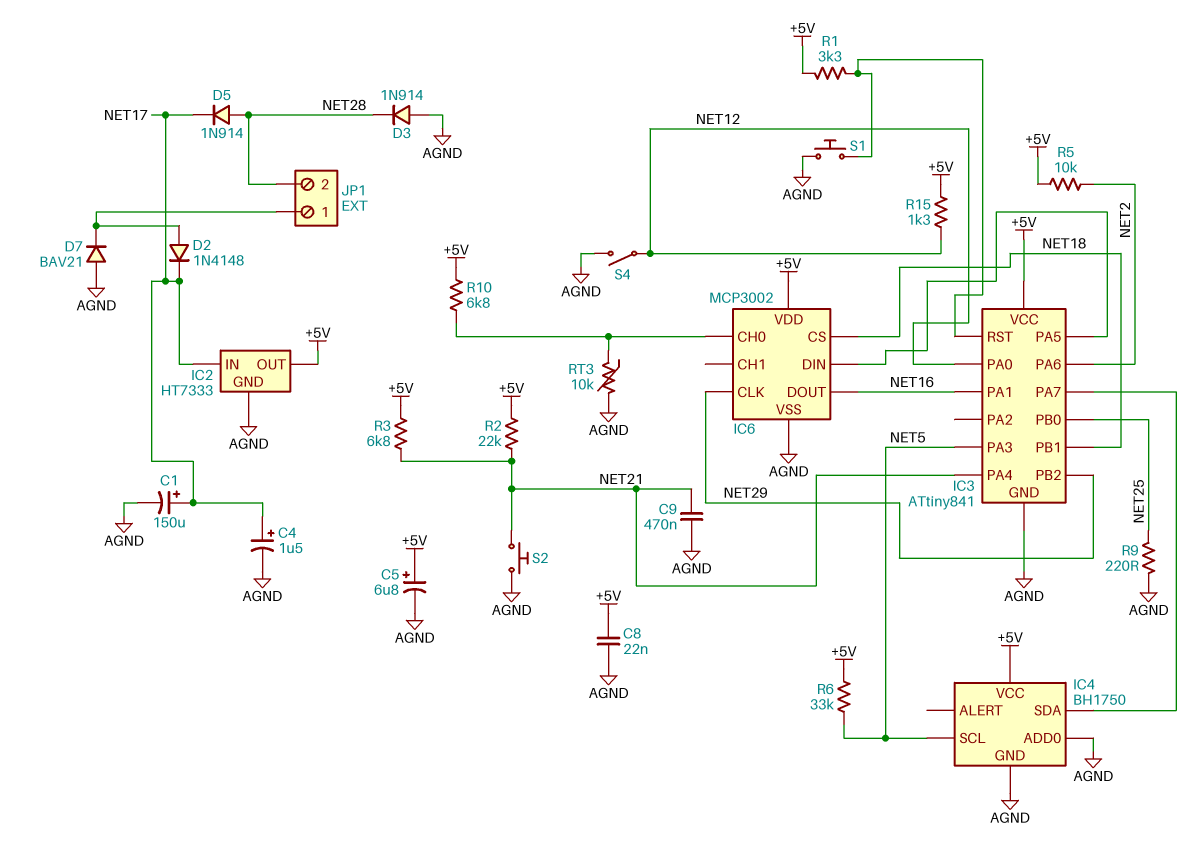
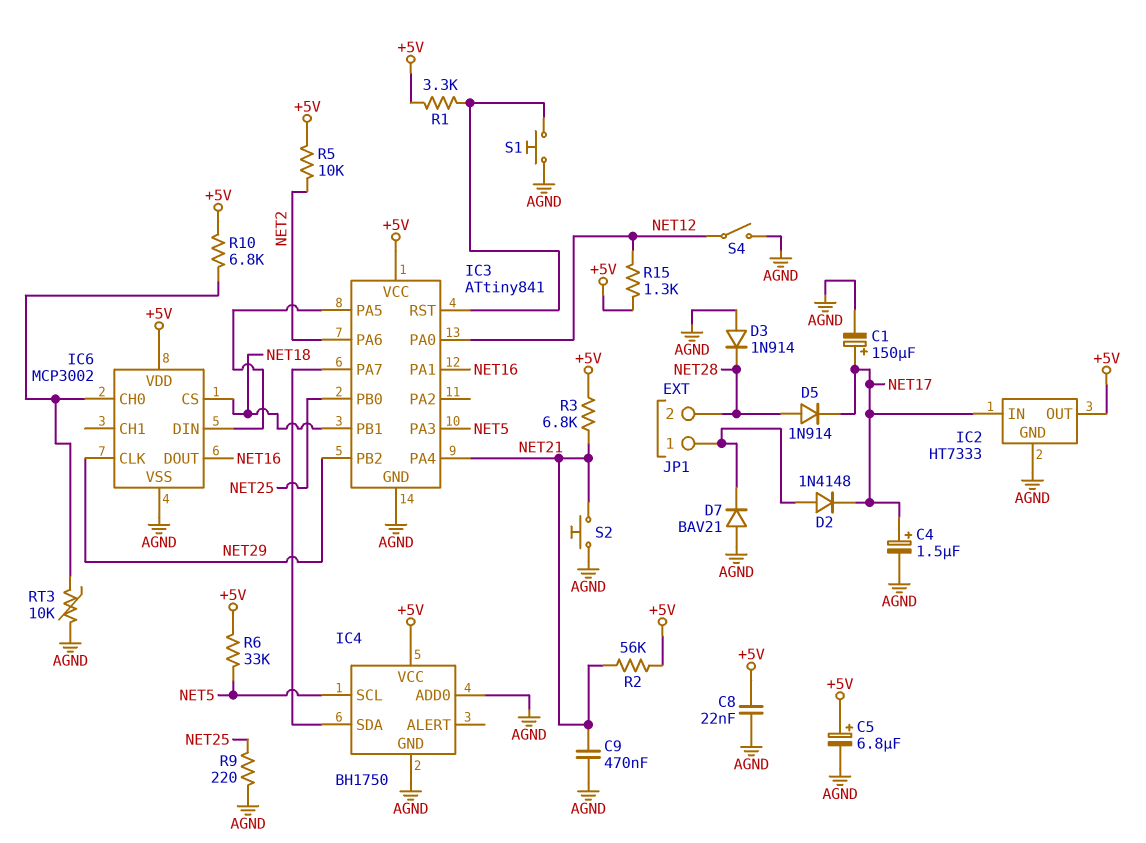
R2: 22k (+5V, NET21) -> 56k (+5V, NET21)

